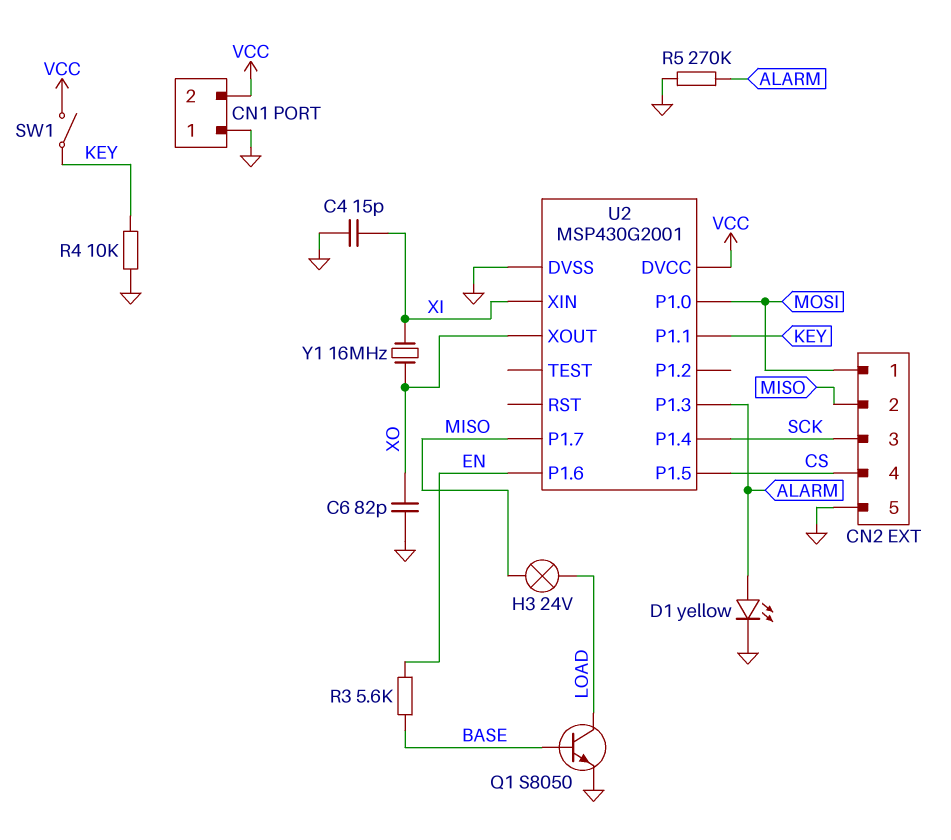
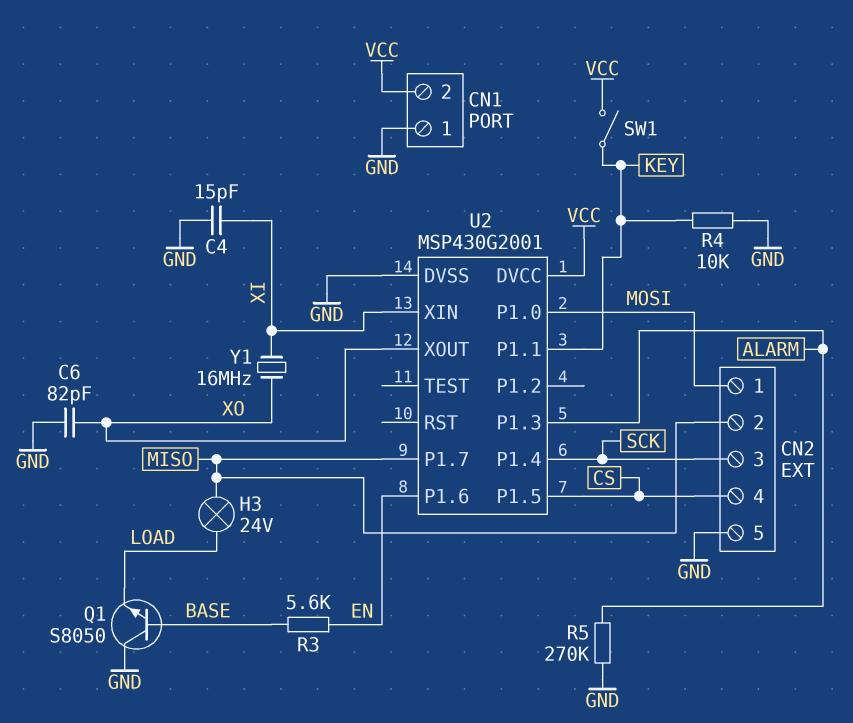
D1: LED yellow (A ALARM, K GND) -> none
Q1: NPN S8050 (B BASE, C LOAD, E GND) -> NPN S8050 (B BASE, C GND, E LOAD)

